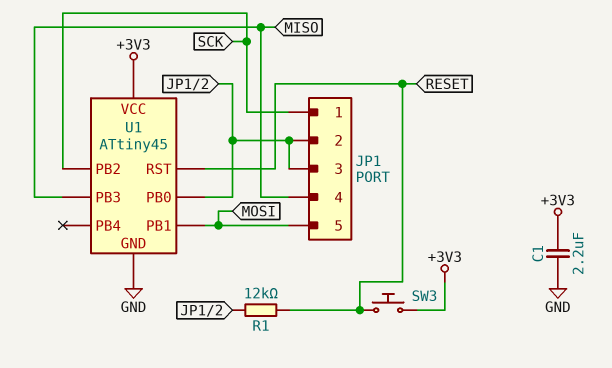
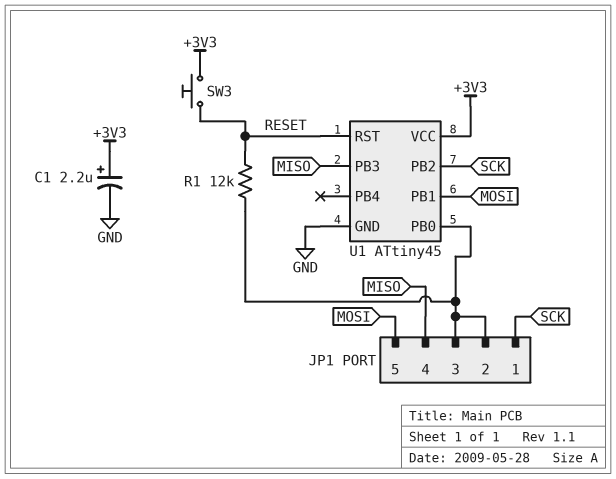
C1: 2.2uF (+3V3, GND) -> 2.2uF (plus +3V3, minus GND)

